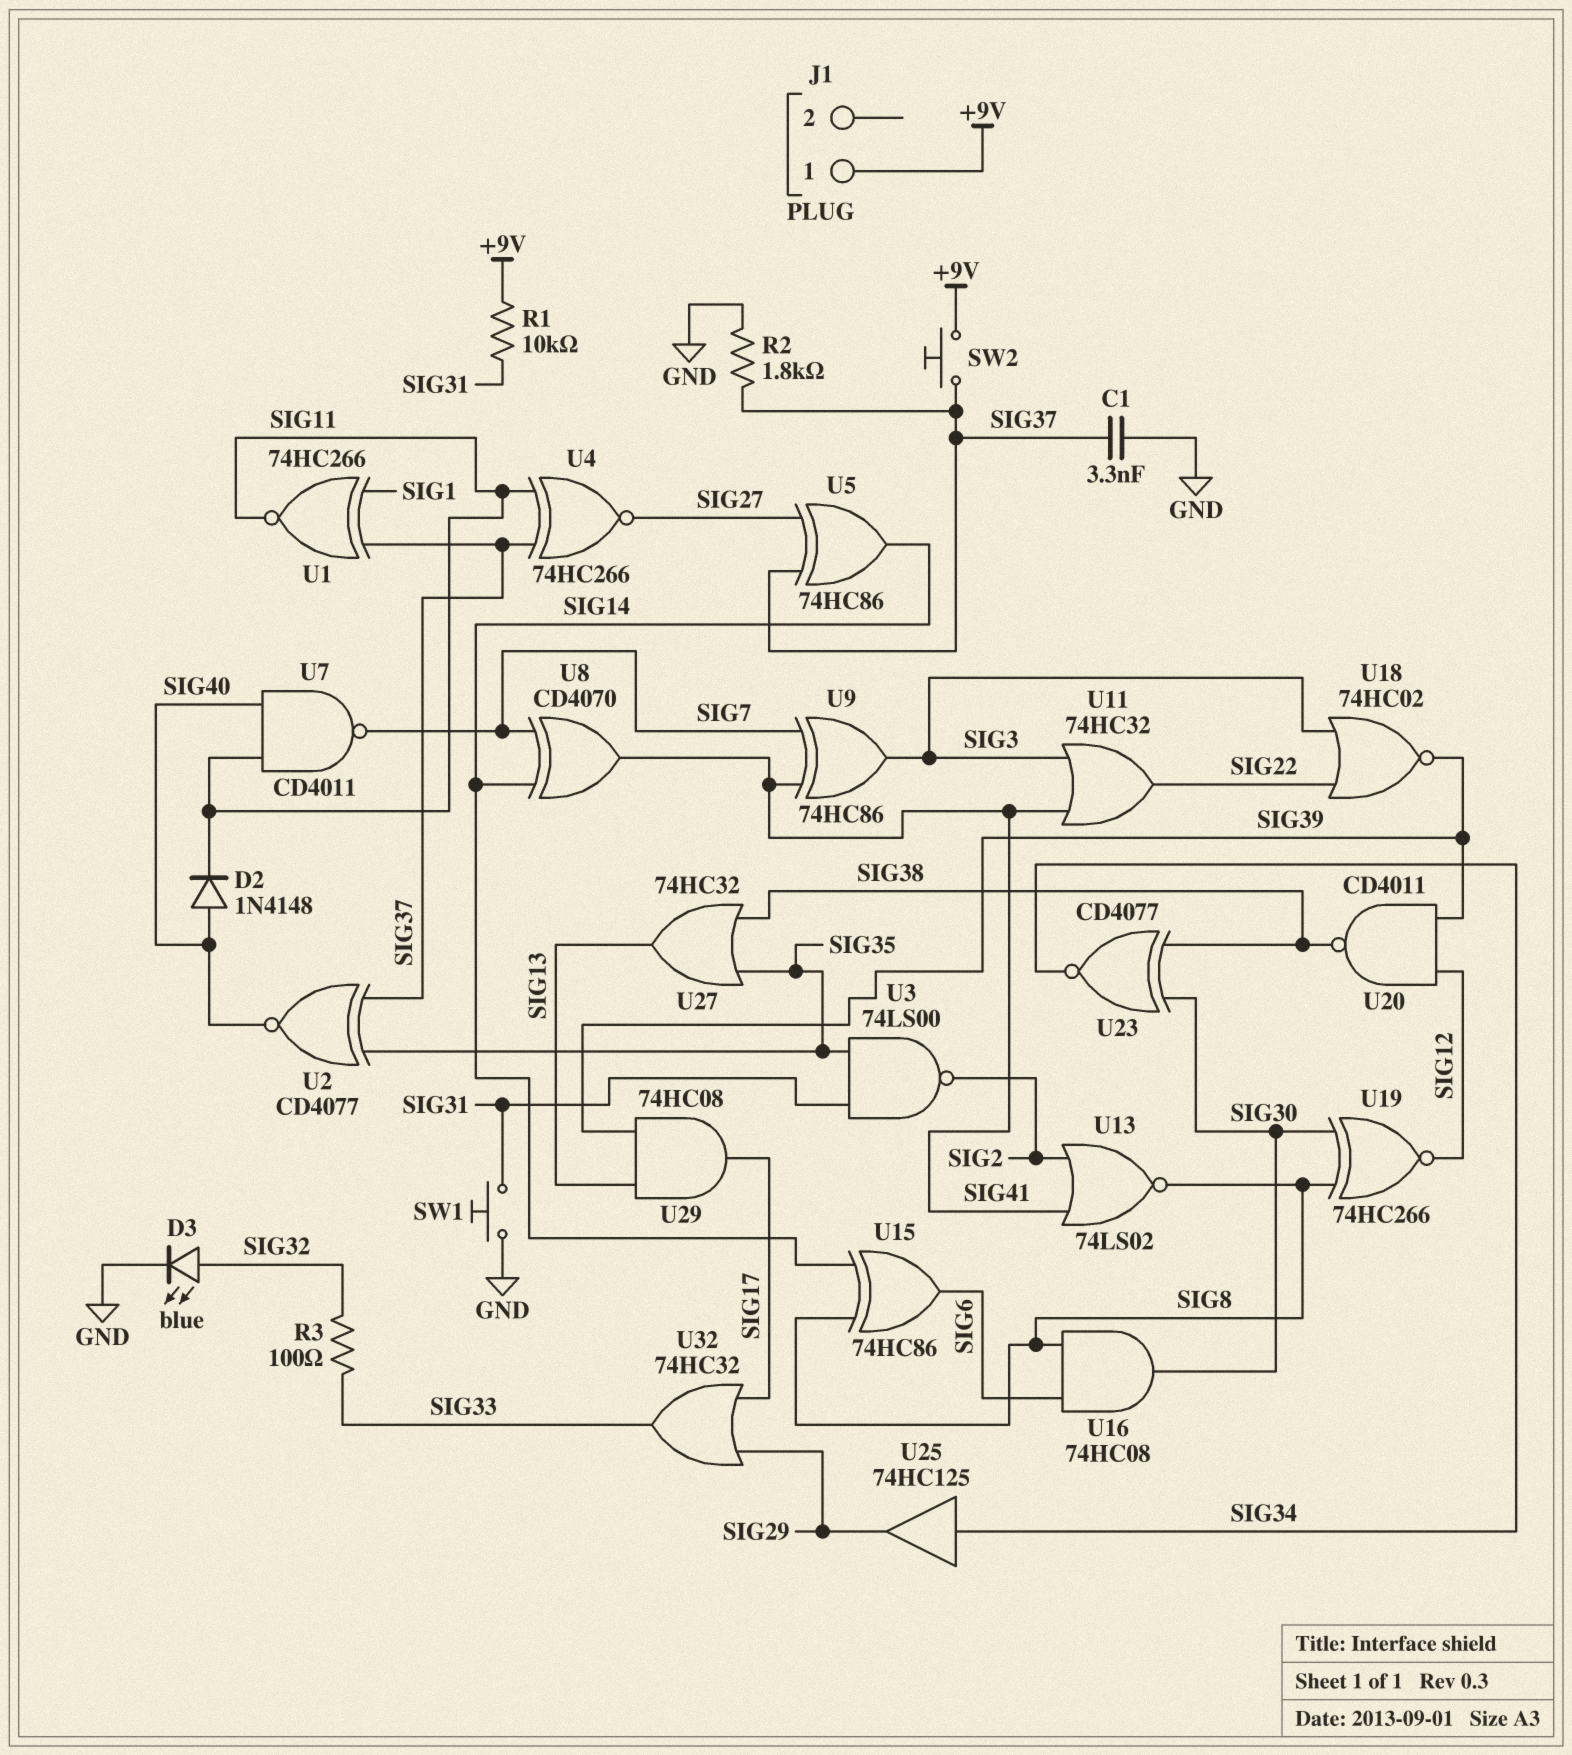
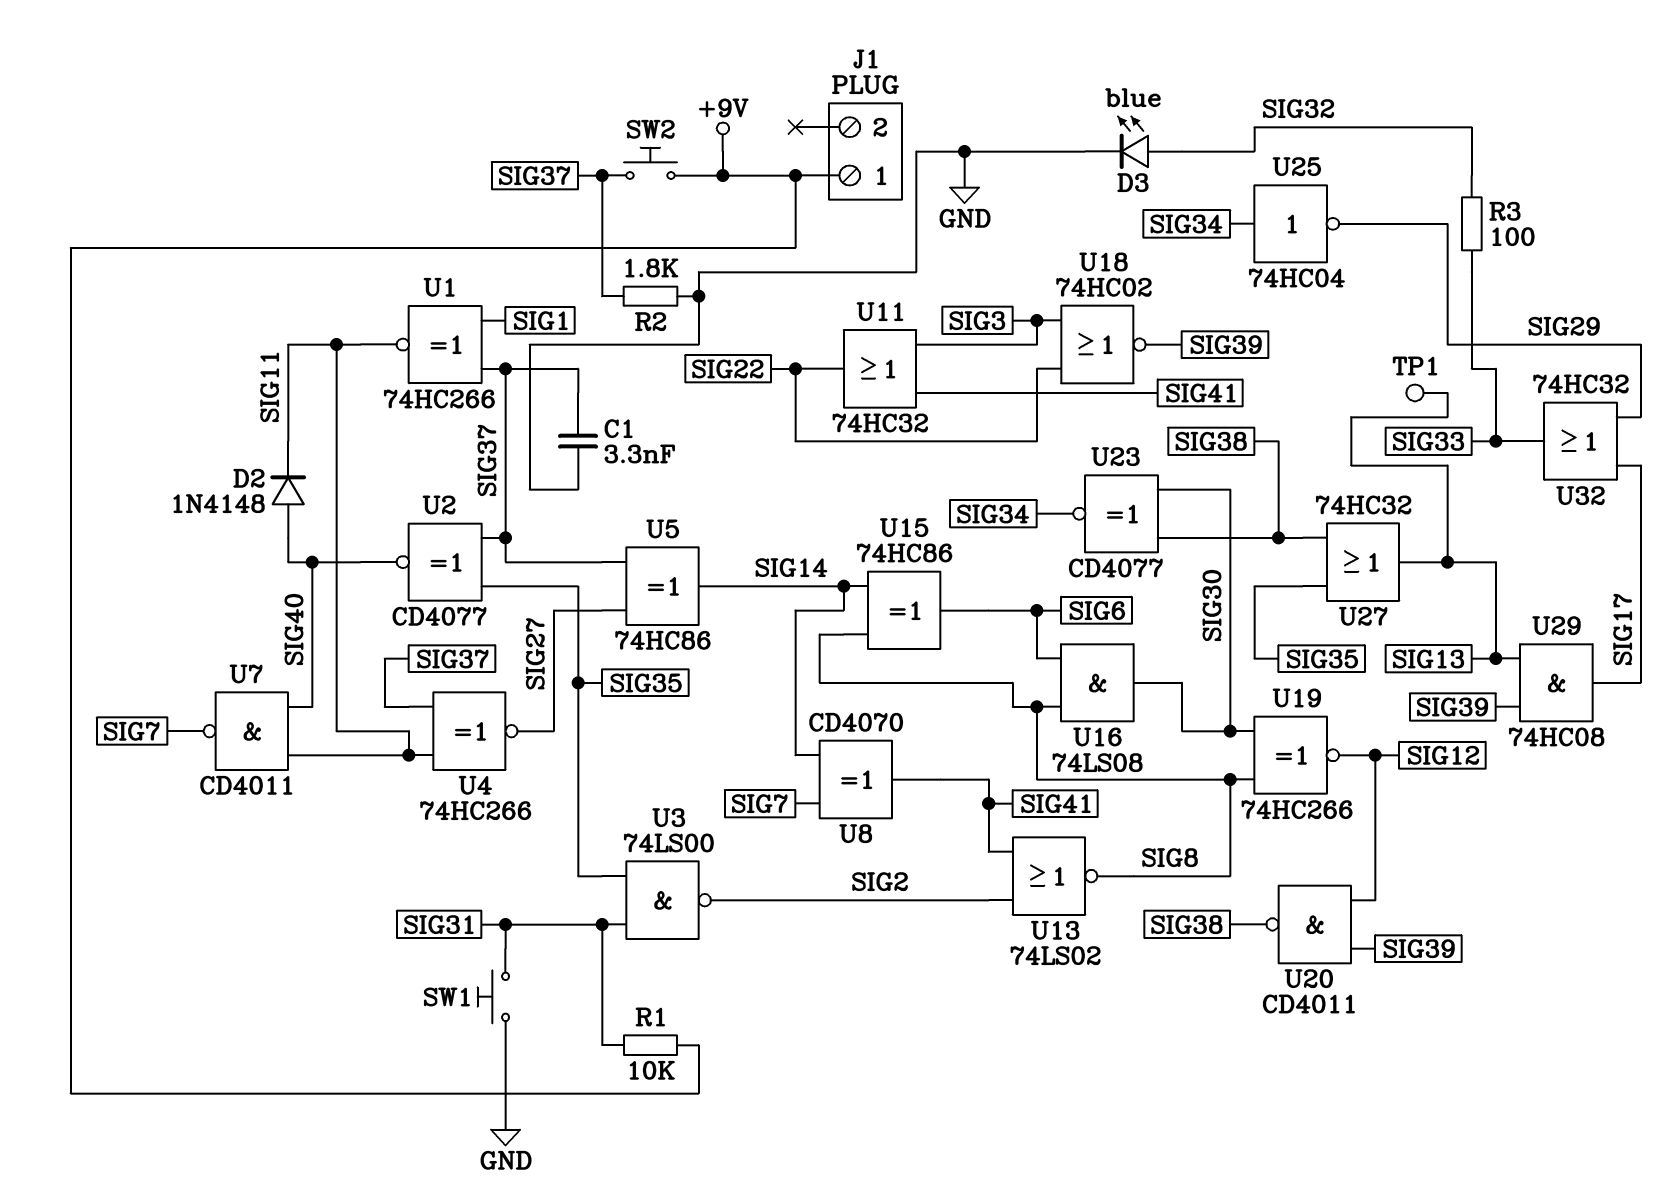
TP1: none -> test point (SIG13)
U9: XOR 74HC86 (in SIG7, in SIG41, out SIG3) -> none
U16: AND 74HC08 (in SIG6, in SIG8, out SIG30) -> AND 74LS08 (in SIG6, in SIG8, out SIG30)
U25: buffer 74HC125 (in SIG34, out SIG29) -> NOT 74HC04 (in SIG34, out SIG29)

